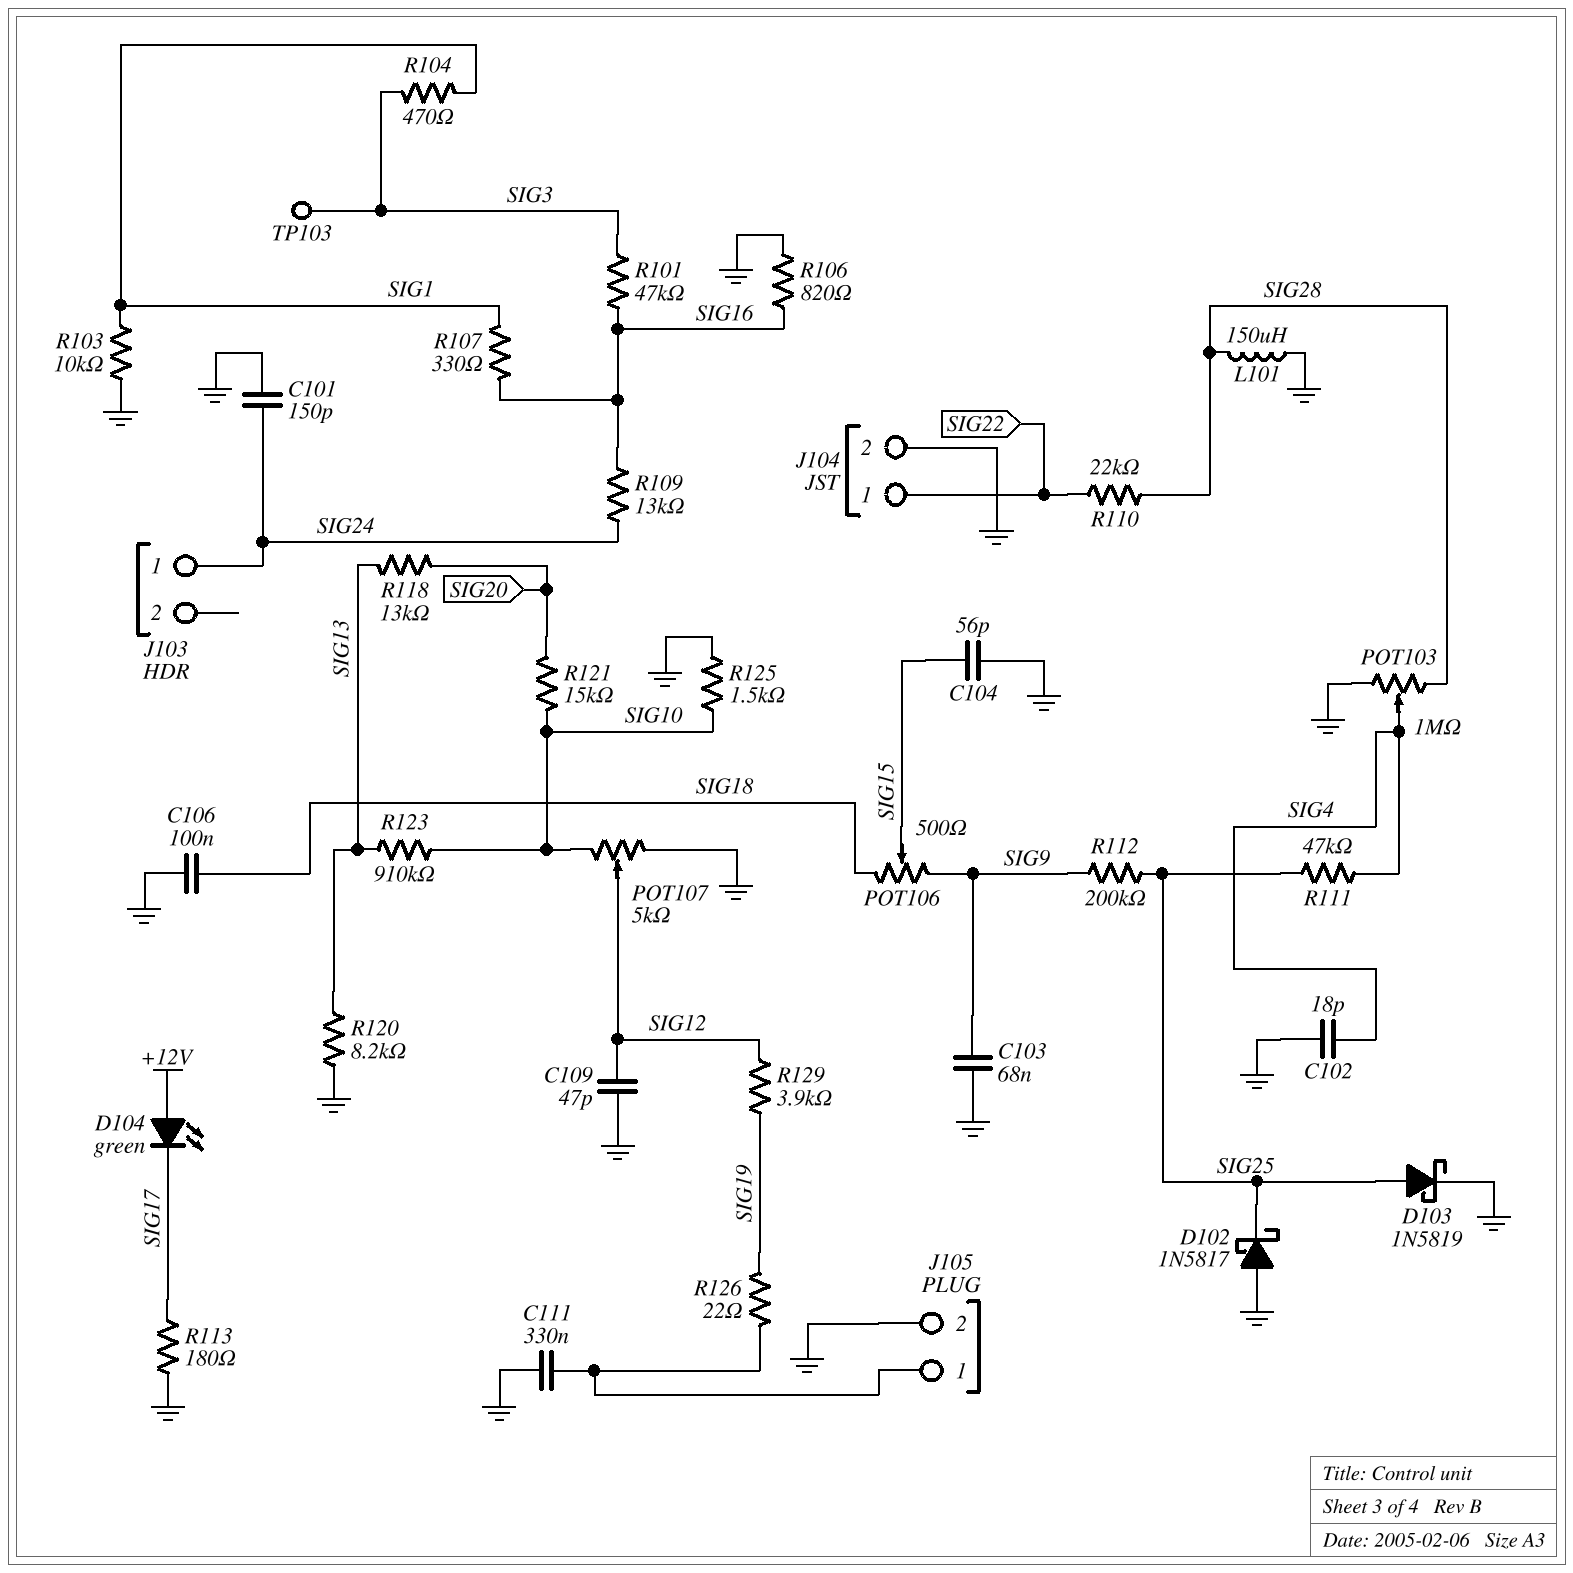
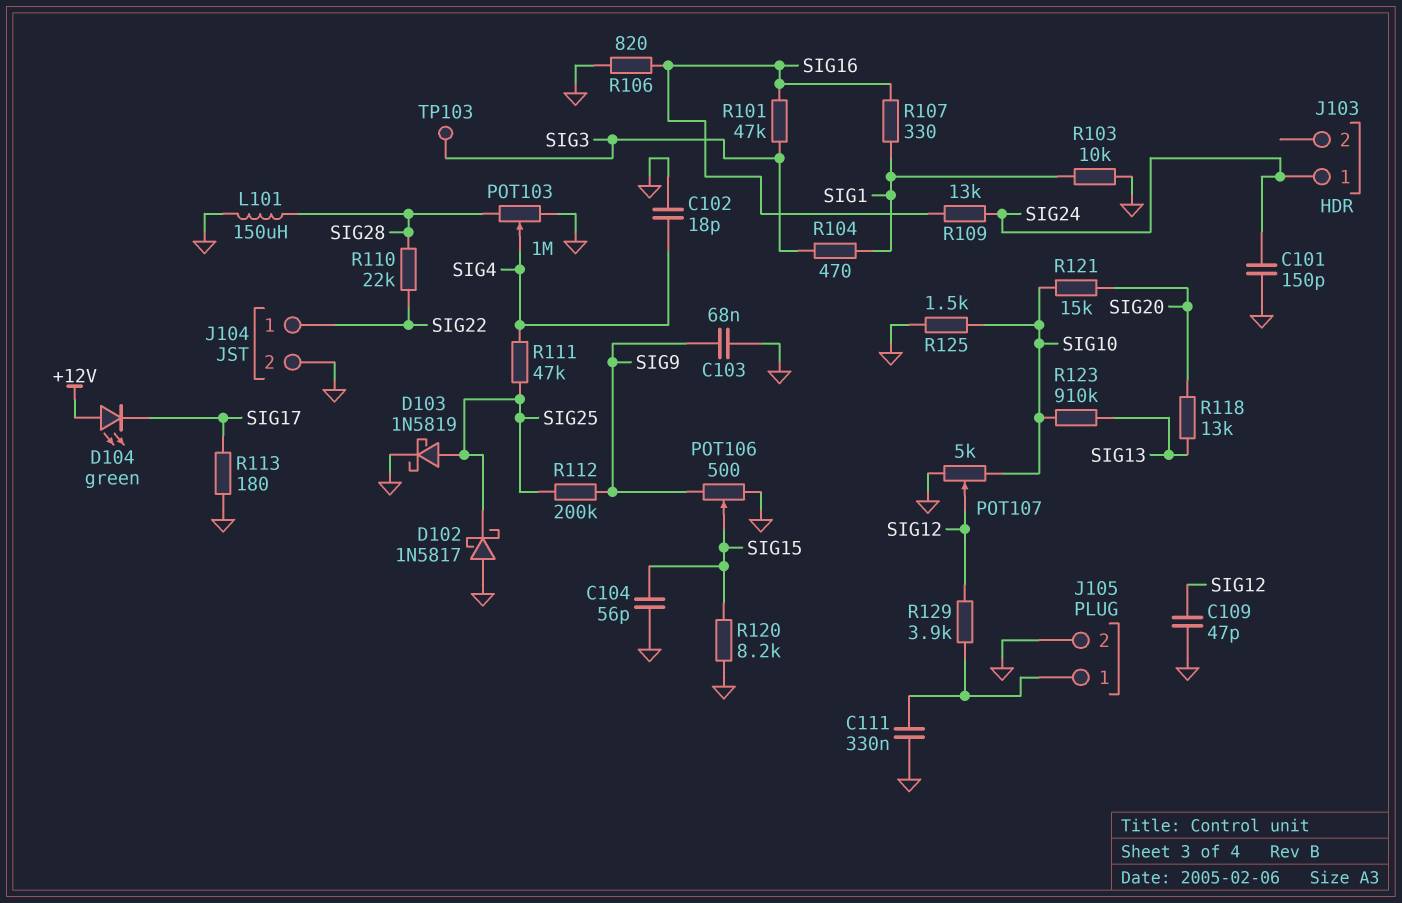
C106: 100nF (GND, SIG18) -> none
POT106: 500 (SIG9, SIG18, wiper SIG15) -> 500 (GND, SIG9, wiper SIG15)
R120: 8.2k (GND, SIG13) -> 8.2k (GND, SIG15)
R126: 22 (J105/1, SIG19) -> none
R129: 3.9k (SIG12, SIG19) -> 3.9k (J105/1, SIG12)

